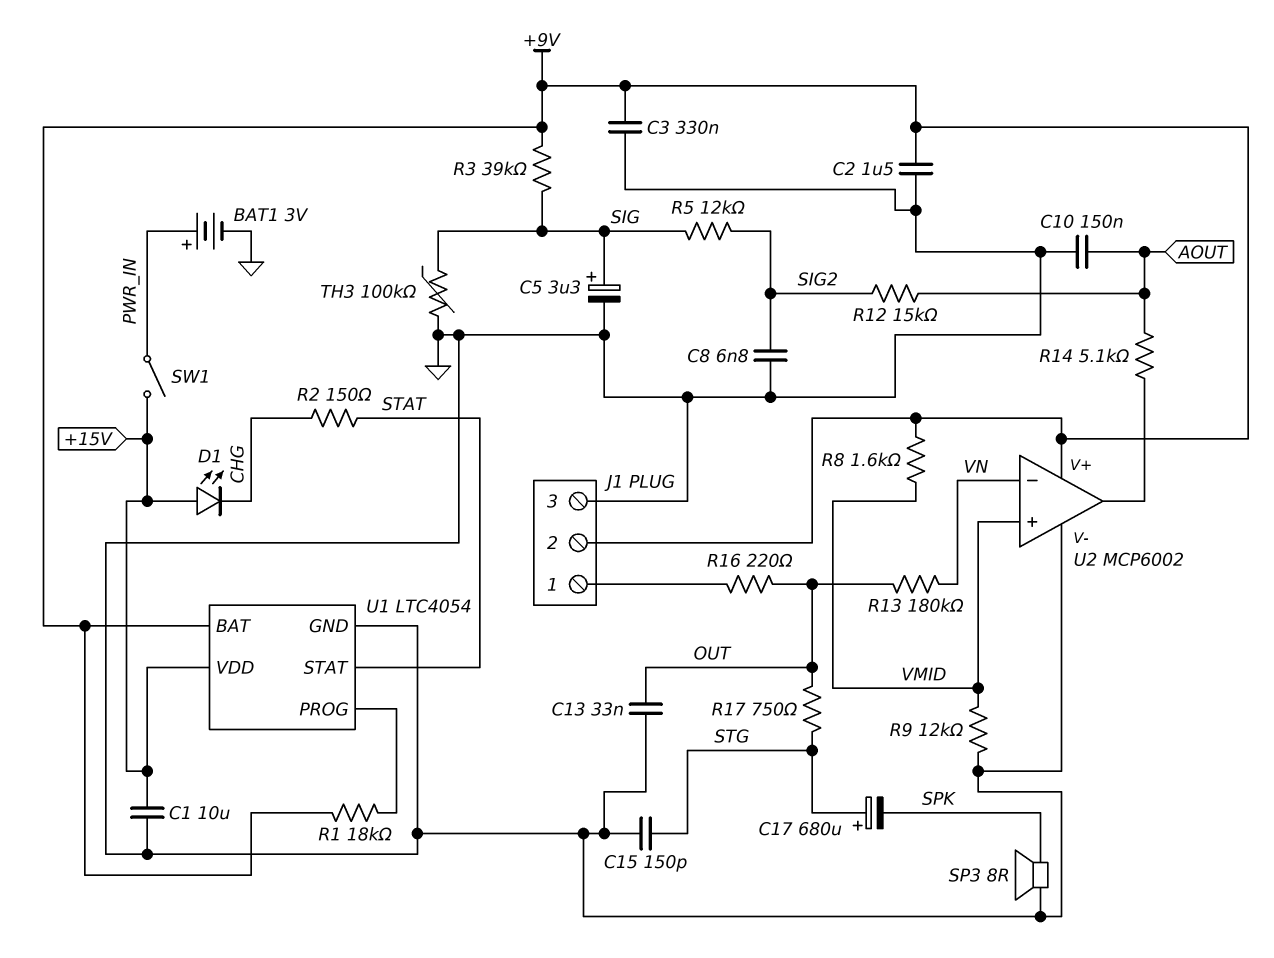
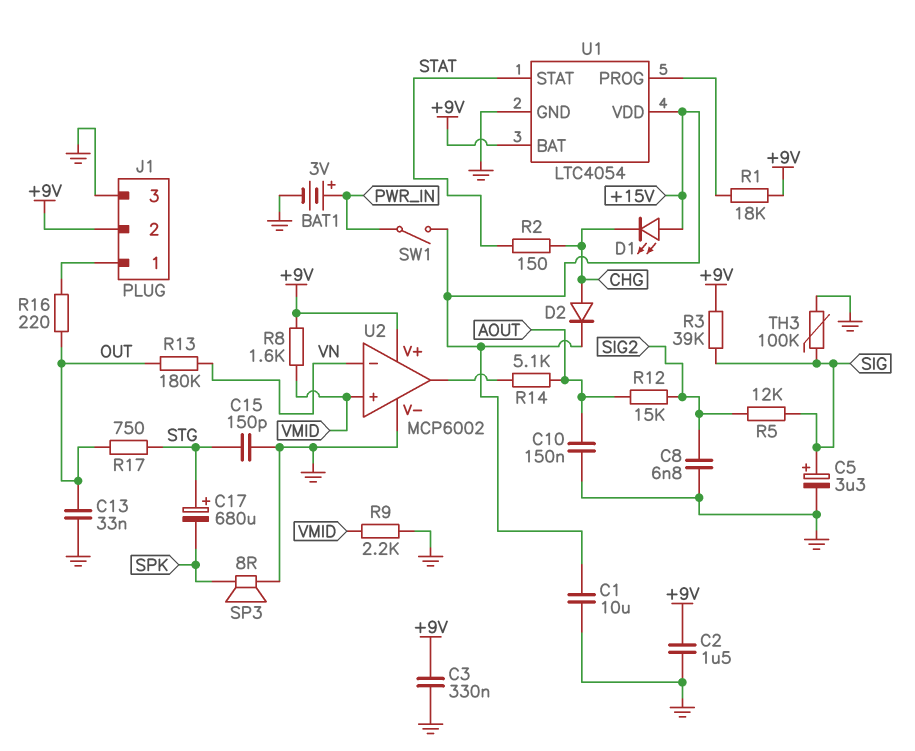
D2: none -> diode (A CHG, K +15V)
R9: 12k (GND, VMID) -> 2.2k (GND, VMID)

